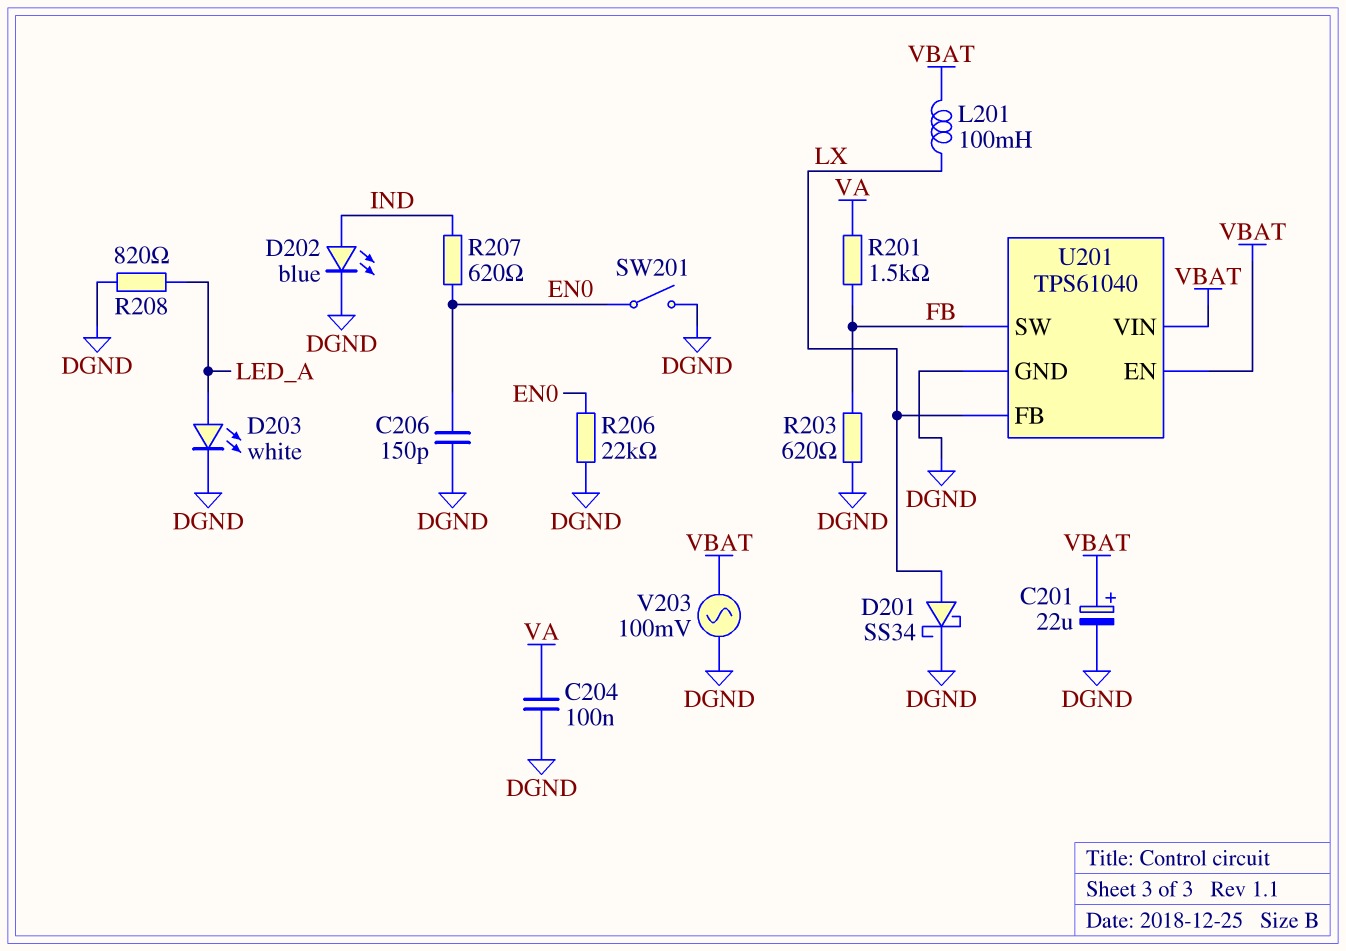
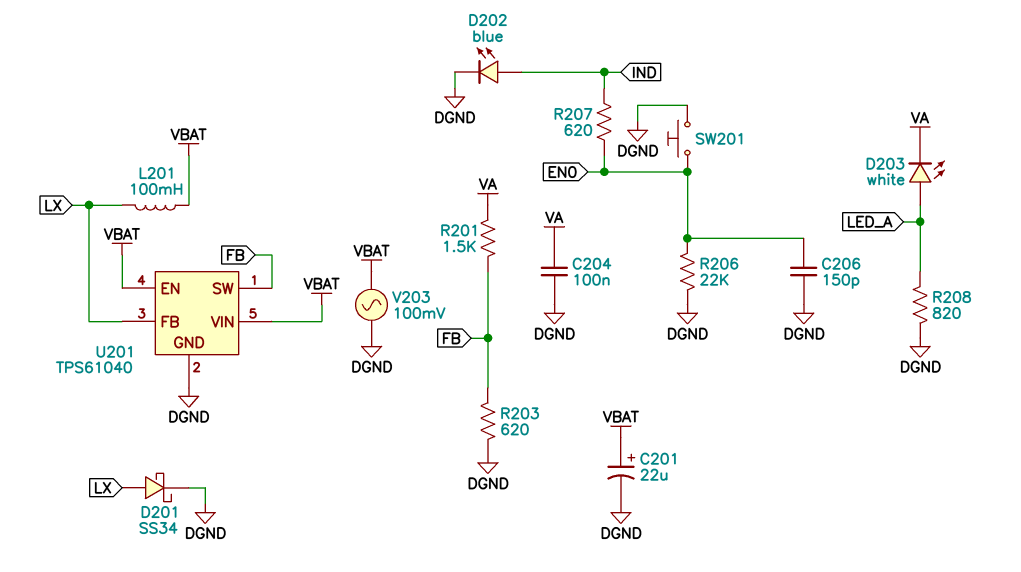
D203: LED white (A LED_A, K DGND) -> LED white (A LED_A, K VA)
SW201: switch (DGND, EN0) -> button (DGND, EN0)

